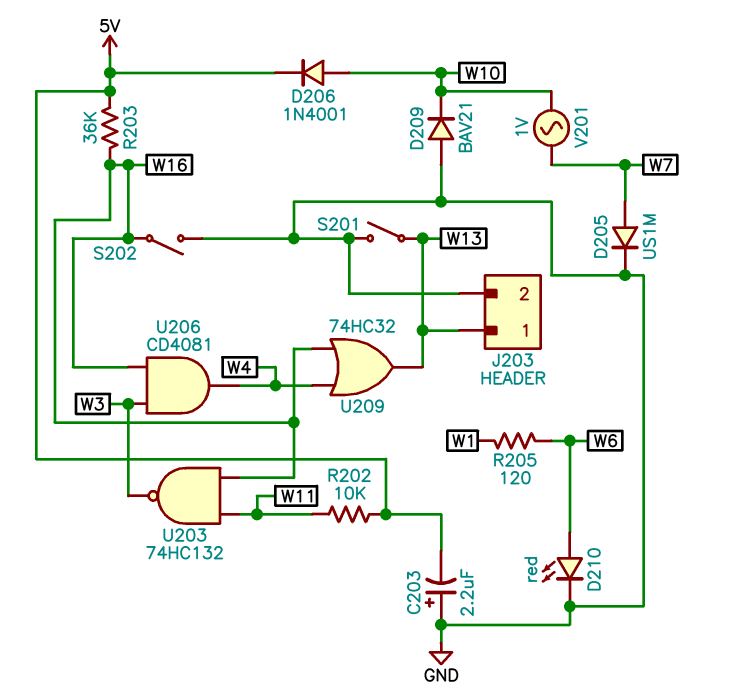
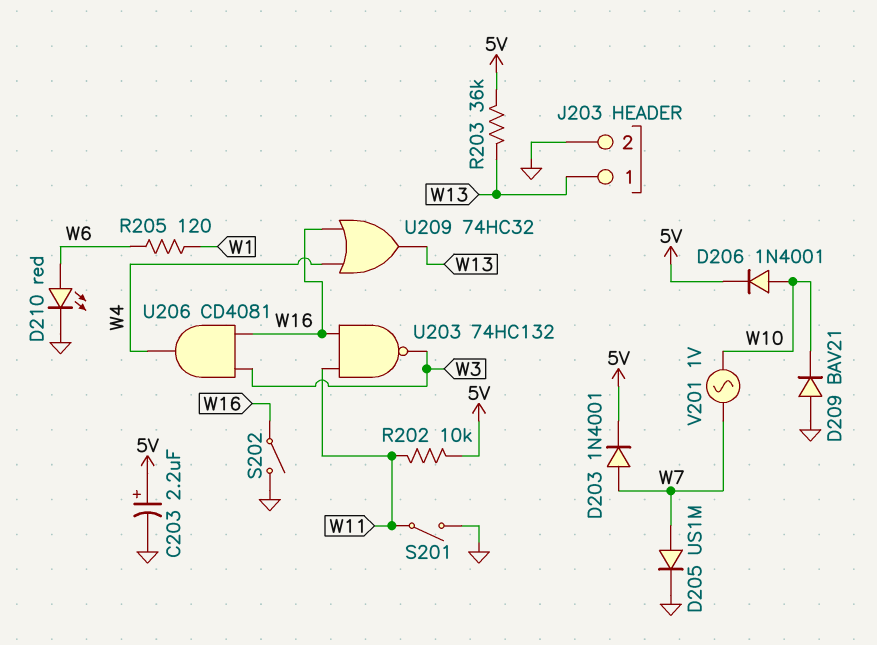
C203: 2.2uF (plus GND, minus 5V) -> 2.2uF (plus 5V, minus GND)
D203: none -> diode 1N4001 (A W7, K 5V)
R203: 36k (5V, W16) -> 36k (5V, W13)
S201: switch (GND, W13) -> switch (GND, W11)

